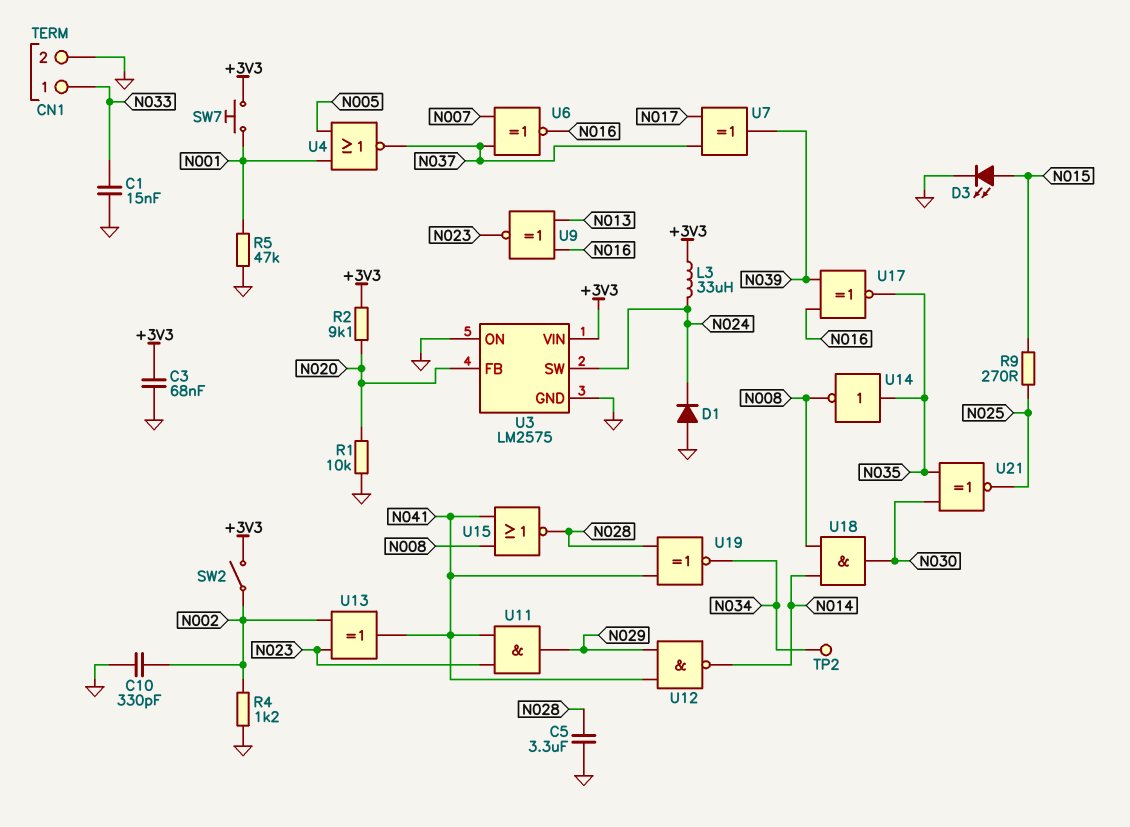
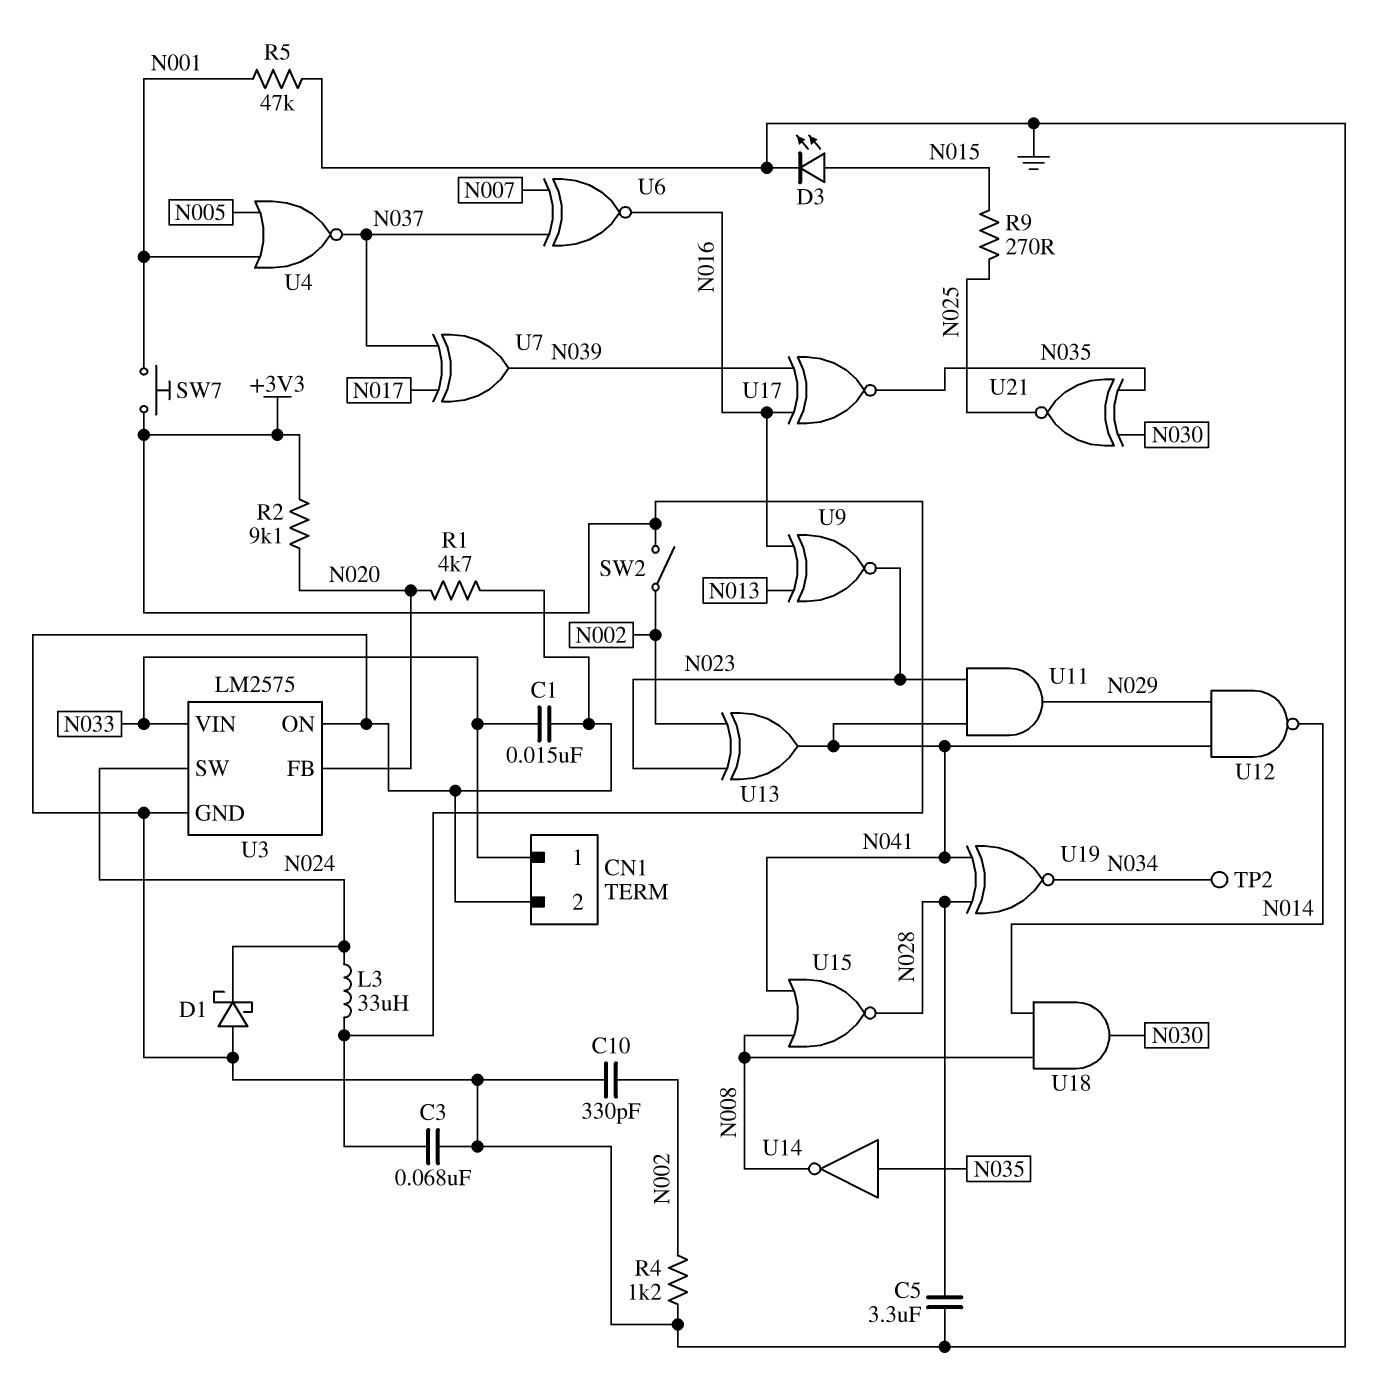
D1: diode (A GND, K N024) -> schottky (A GND, K N024)
R1: 10k (GND, N020) -> 4.7k (GND, N020)
U3 pin VIN: +3V3 -> N033

